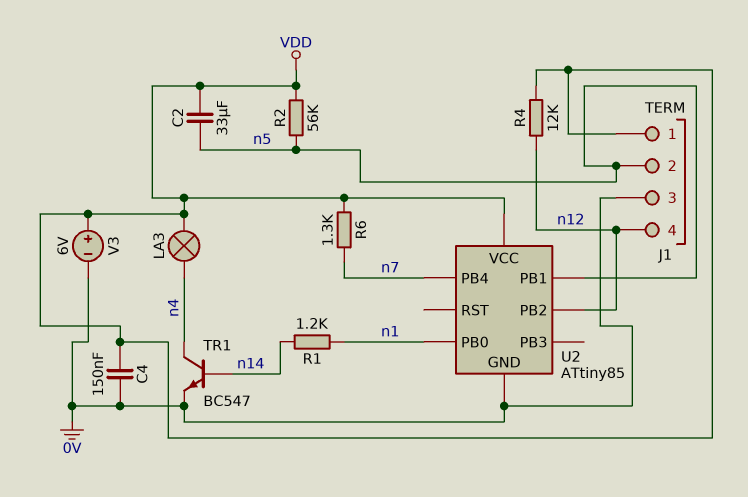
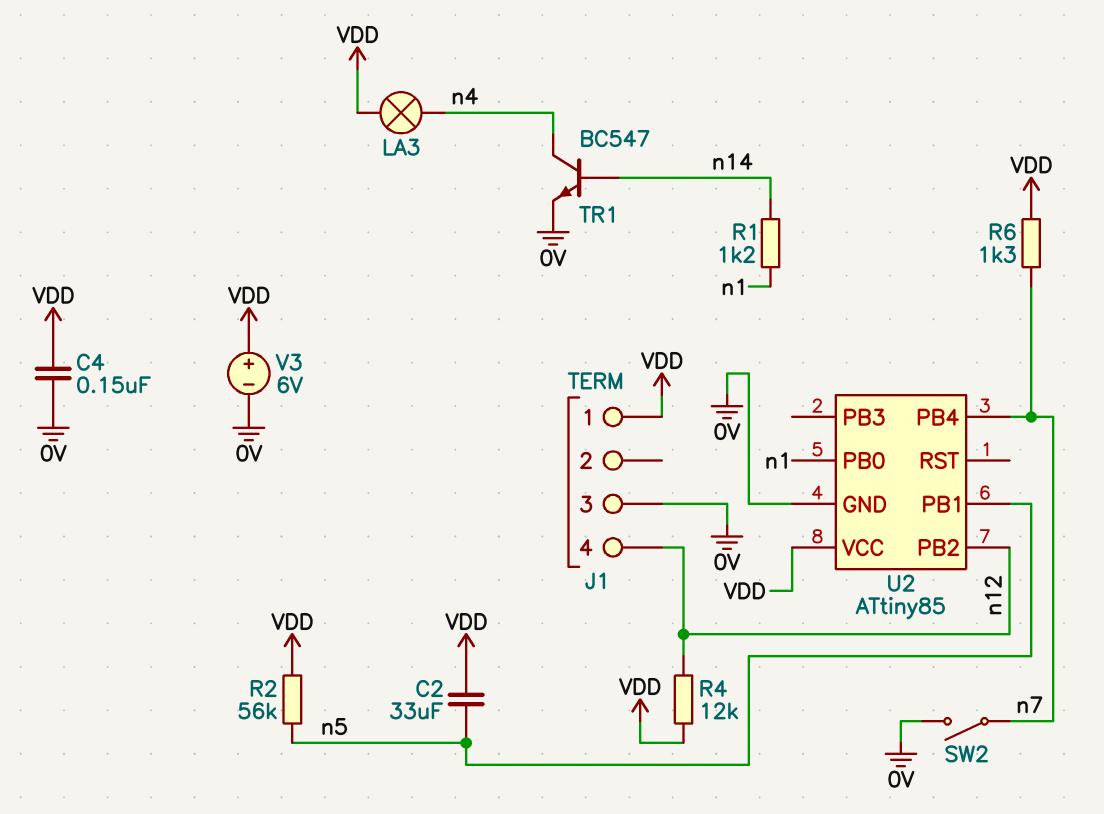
J1 pin 2: n5 -> none
SW2: none -> switch (0V, n7)

